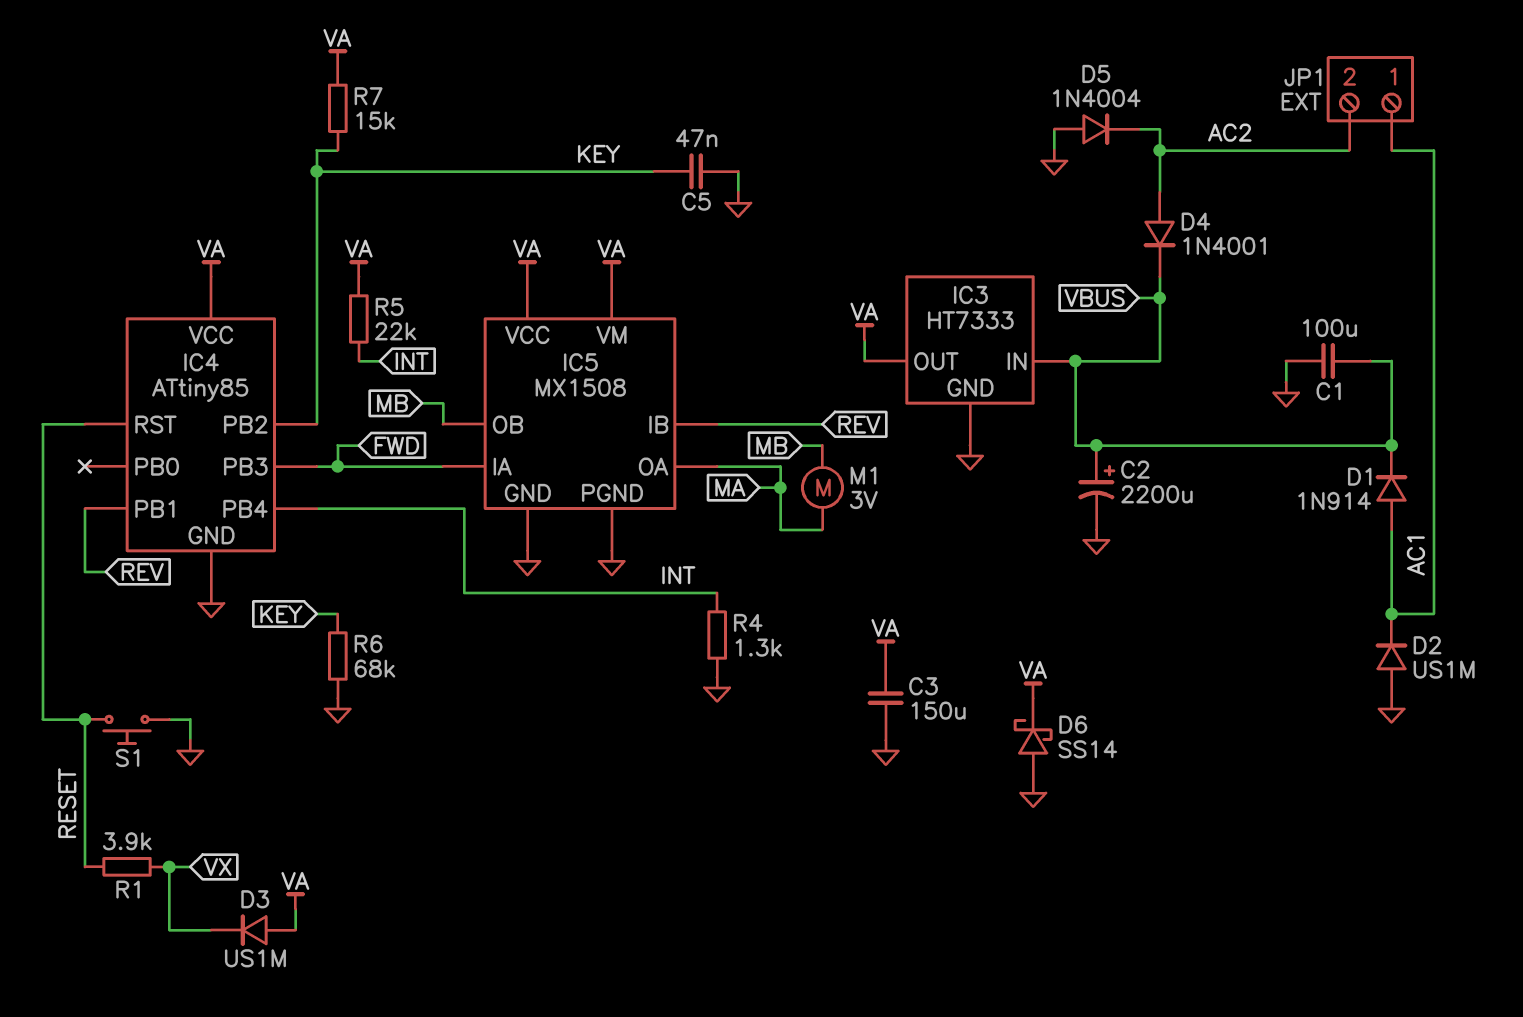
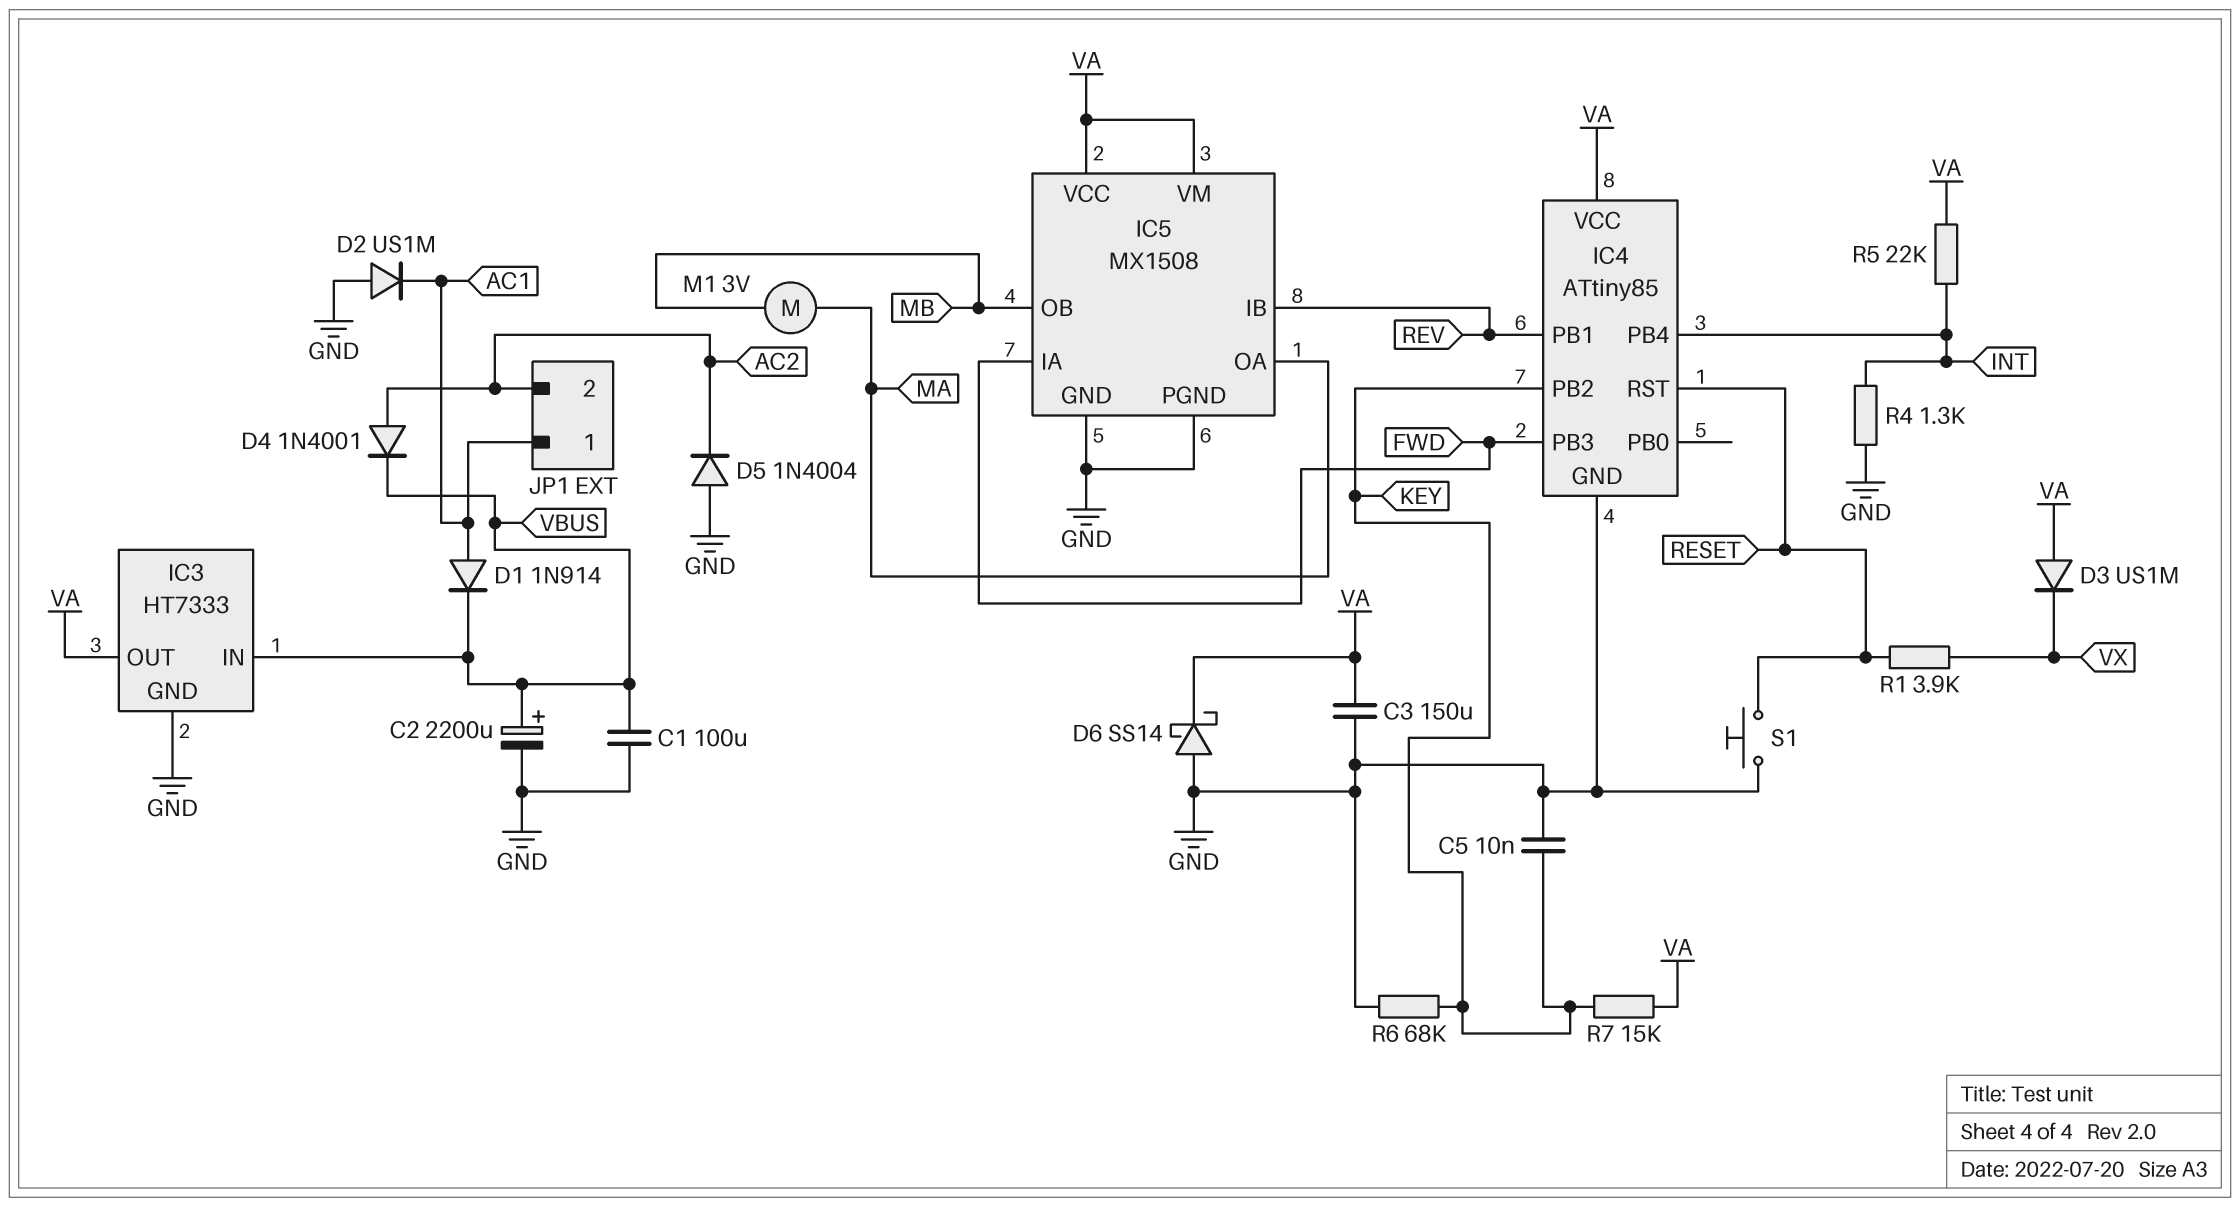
C5: 47nF (GND, KEY) -> 10nF (GND, KEY)

